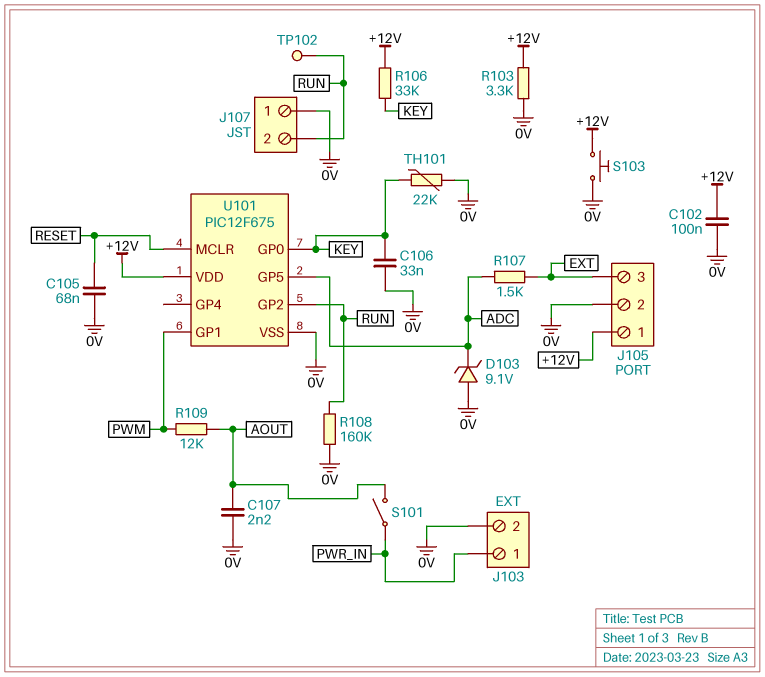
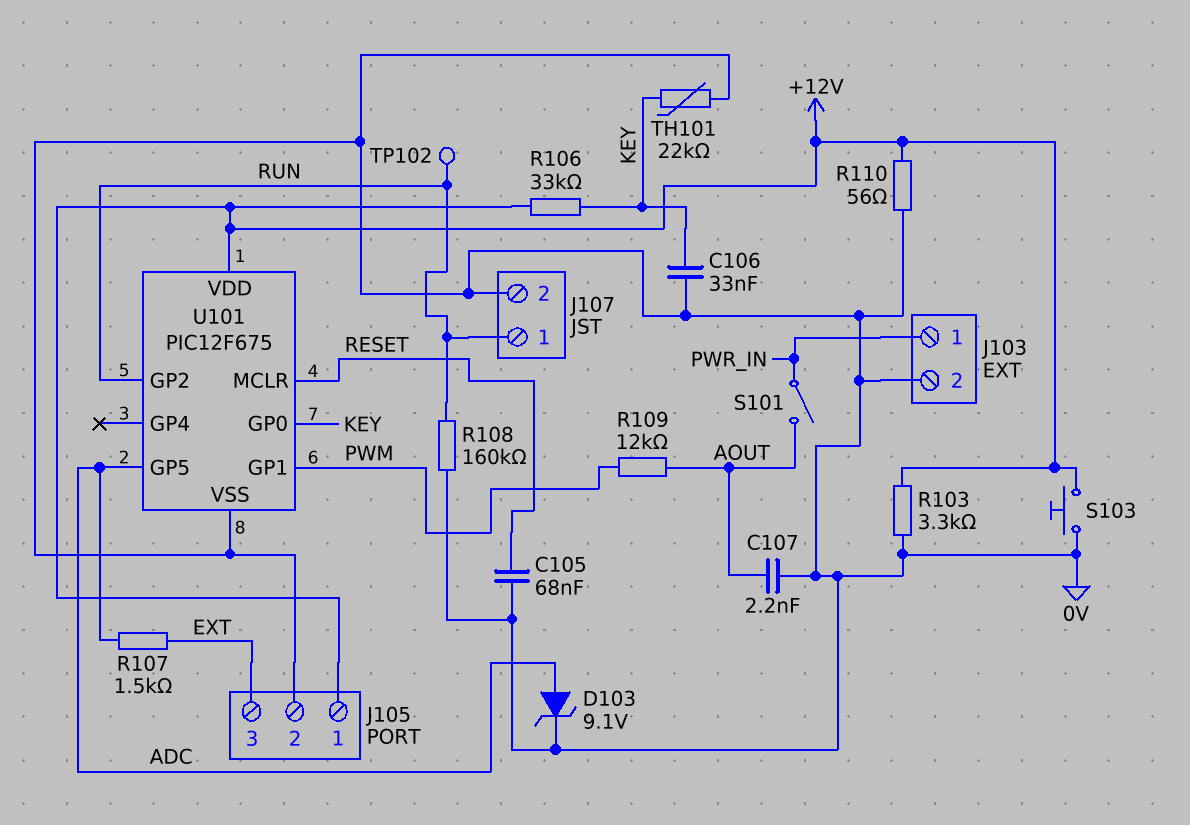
C102: 100nF (+12V, 0V) -> none
D103: zener 9.1V (A 0V, K ADC) -> zener 9.1V (A ADC, K 0V)
J107 pin 1: 0V -> RUN
J107 pin 2: RUN -> 0V
R110: none -> 56 (+12V, 0V)

